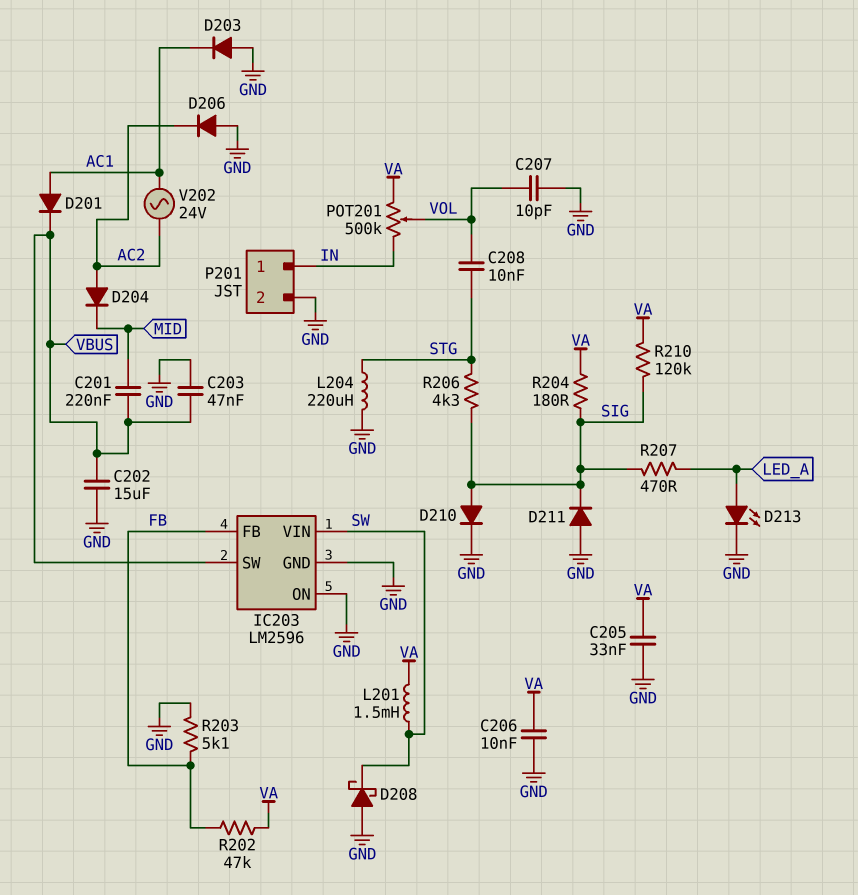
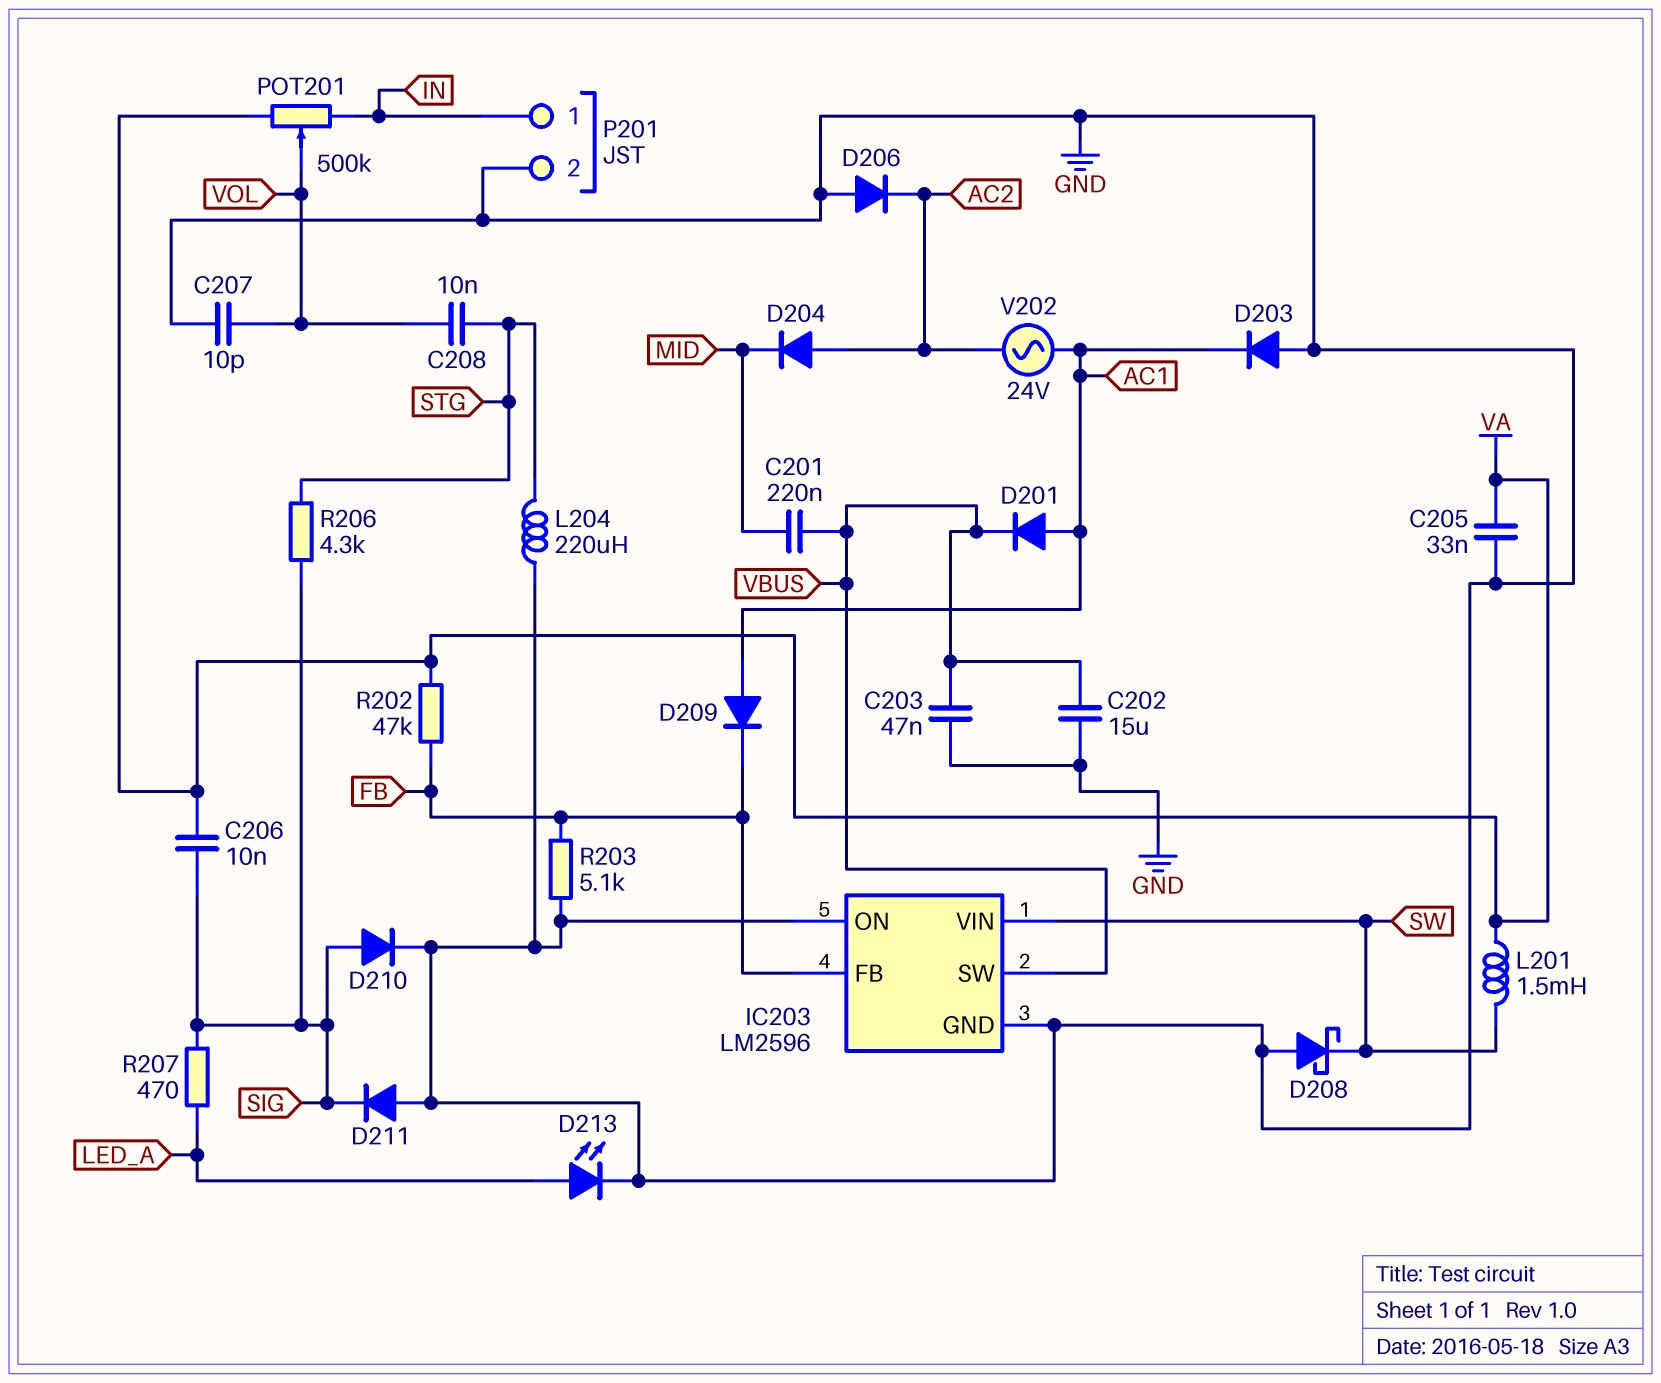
C206: 10nF (GND, VA) -> 10nF (SIG, VA)
D209: none -> diode (A AC1, K FB)
R204: 180 (SIG, VA) -> none
R210: 120k (SIG, VA) -> none

